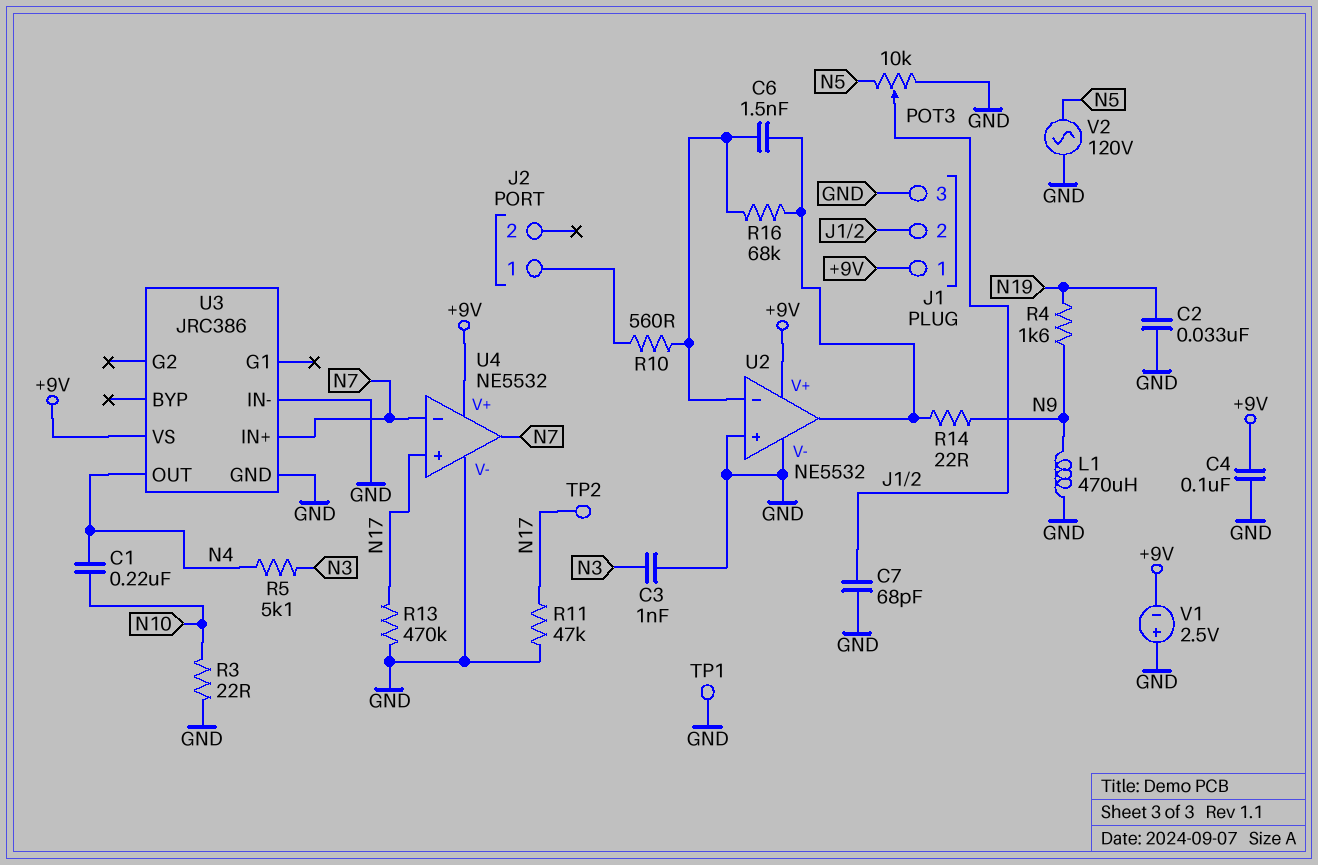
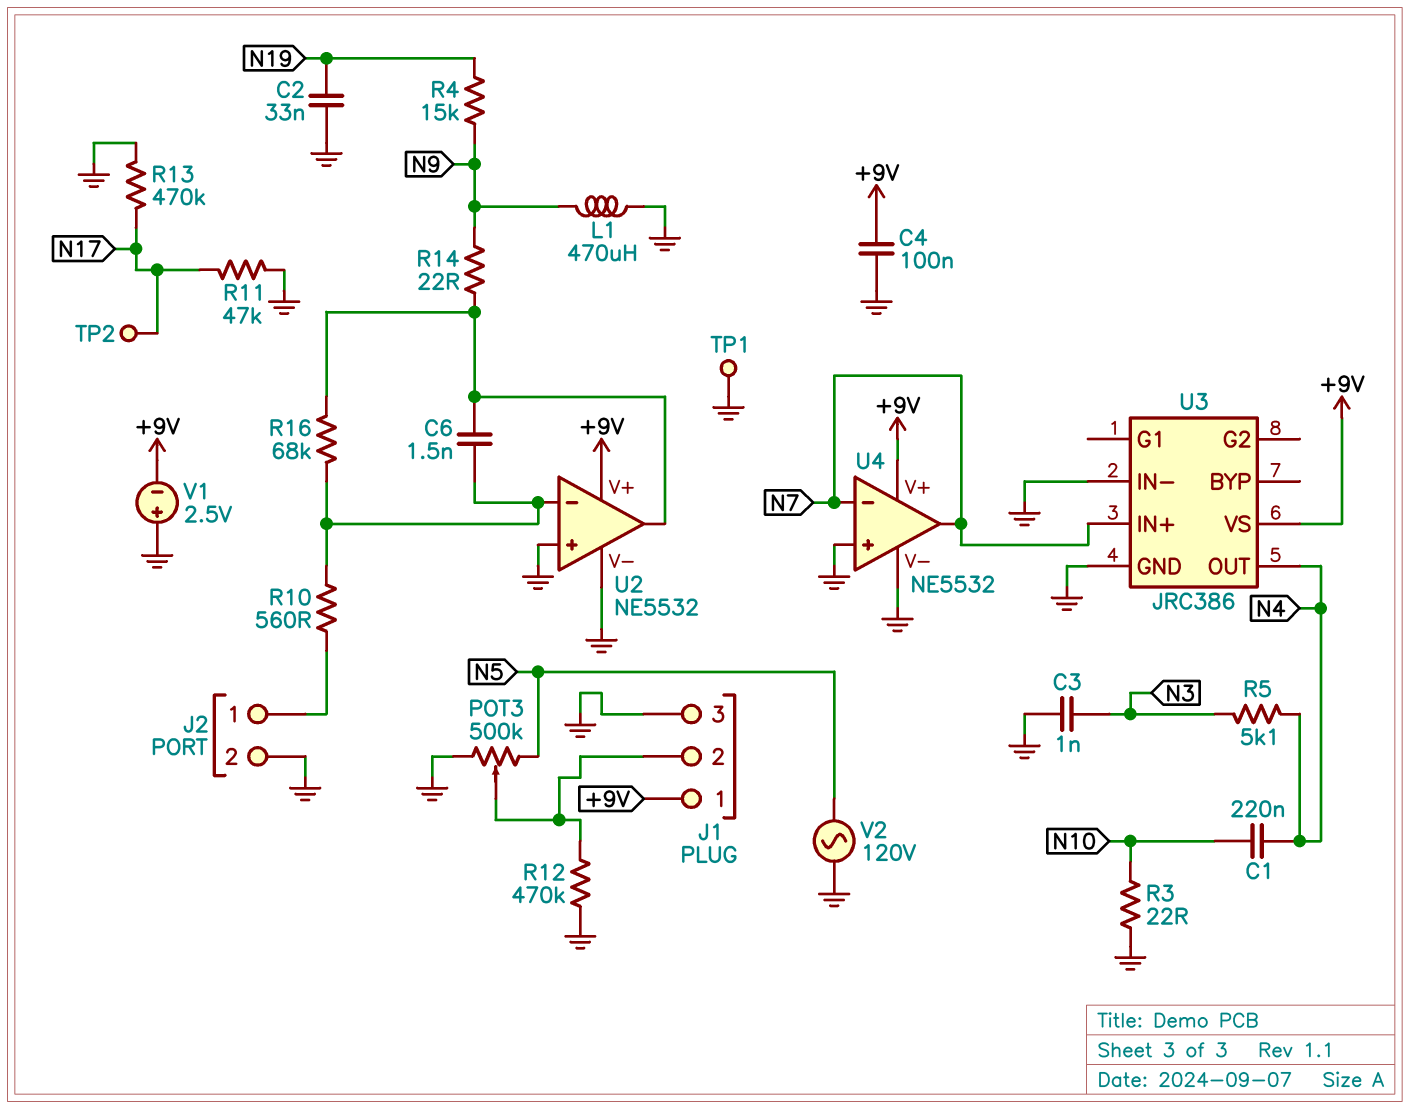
C7: 68pF (GND, J1/2) -> none
J2 pin 2: none -> GND
POT3: 10k (GND, N5, wiper J1/2) -> 500k (GND, N5, wiper J1/2)
R4: 1.6k (N9, N19) -> 15k (N9, N19)
R12: none -> 470k (GND, J1/2)
U4 pin in+: N17 -> GND

